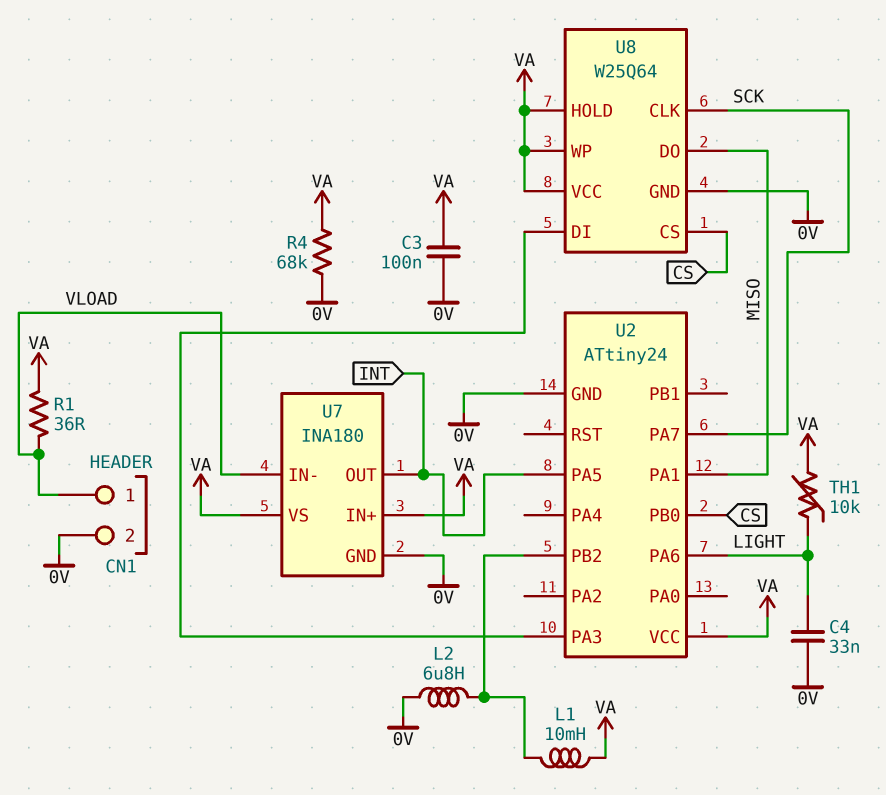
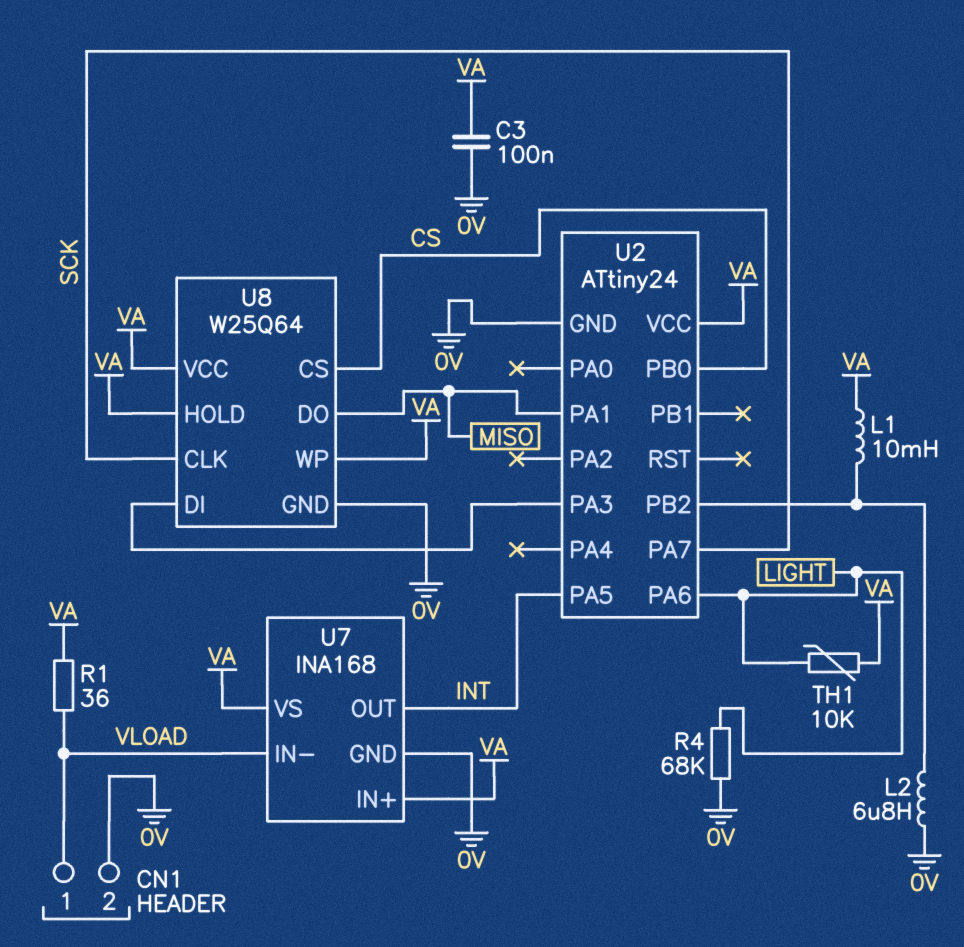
C4: 33nF (0V, LIGHT) -> none
R4: 68k (0V, VA) -> 68k (0V, LIGHT)
U7: INA180 -> INA168

